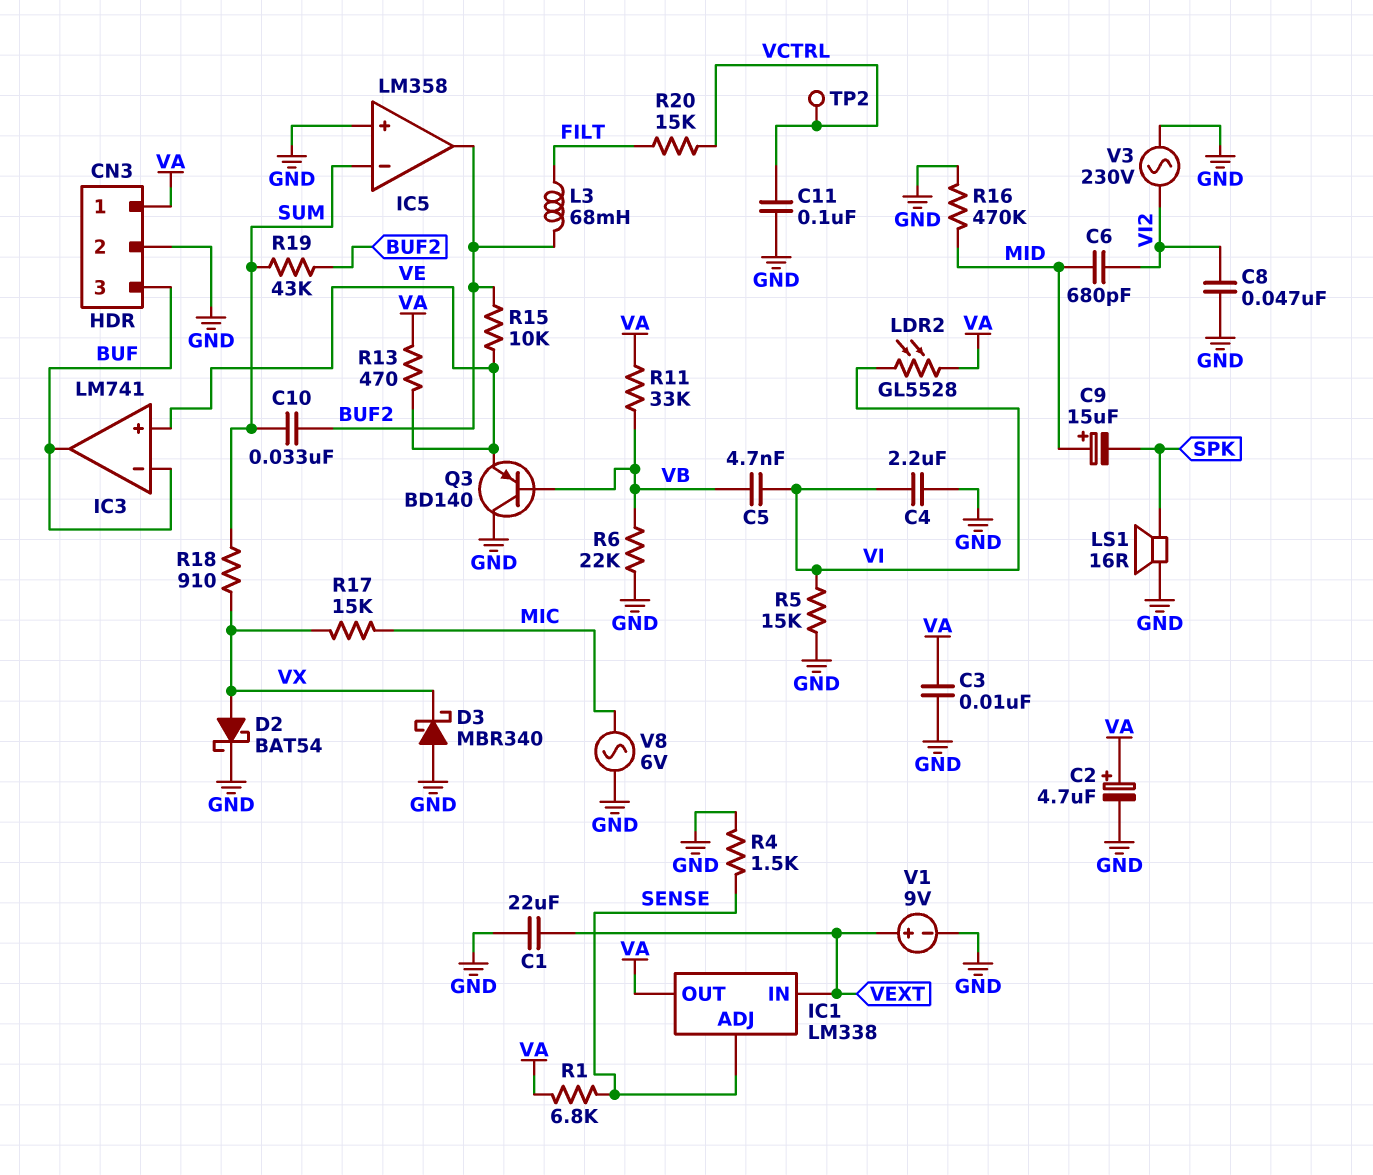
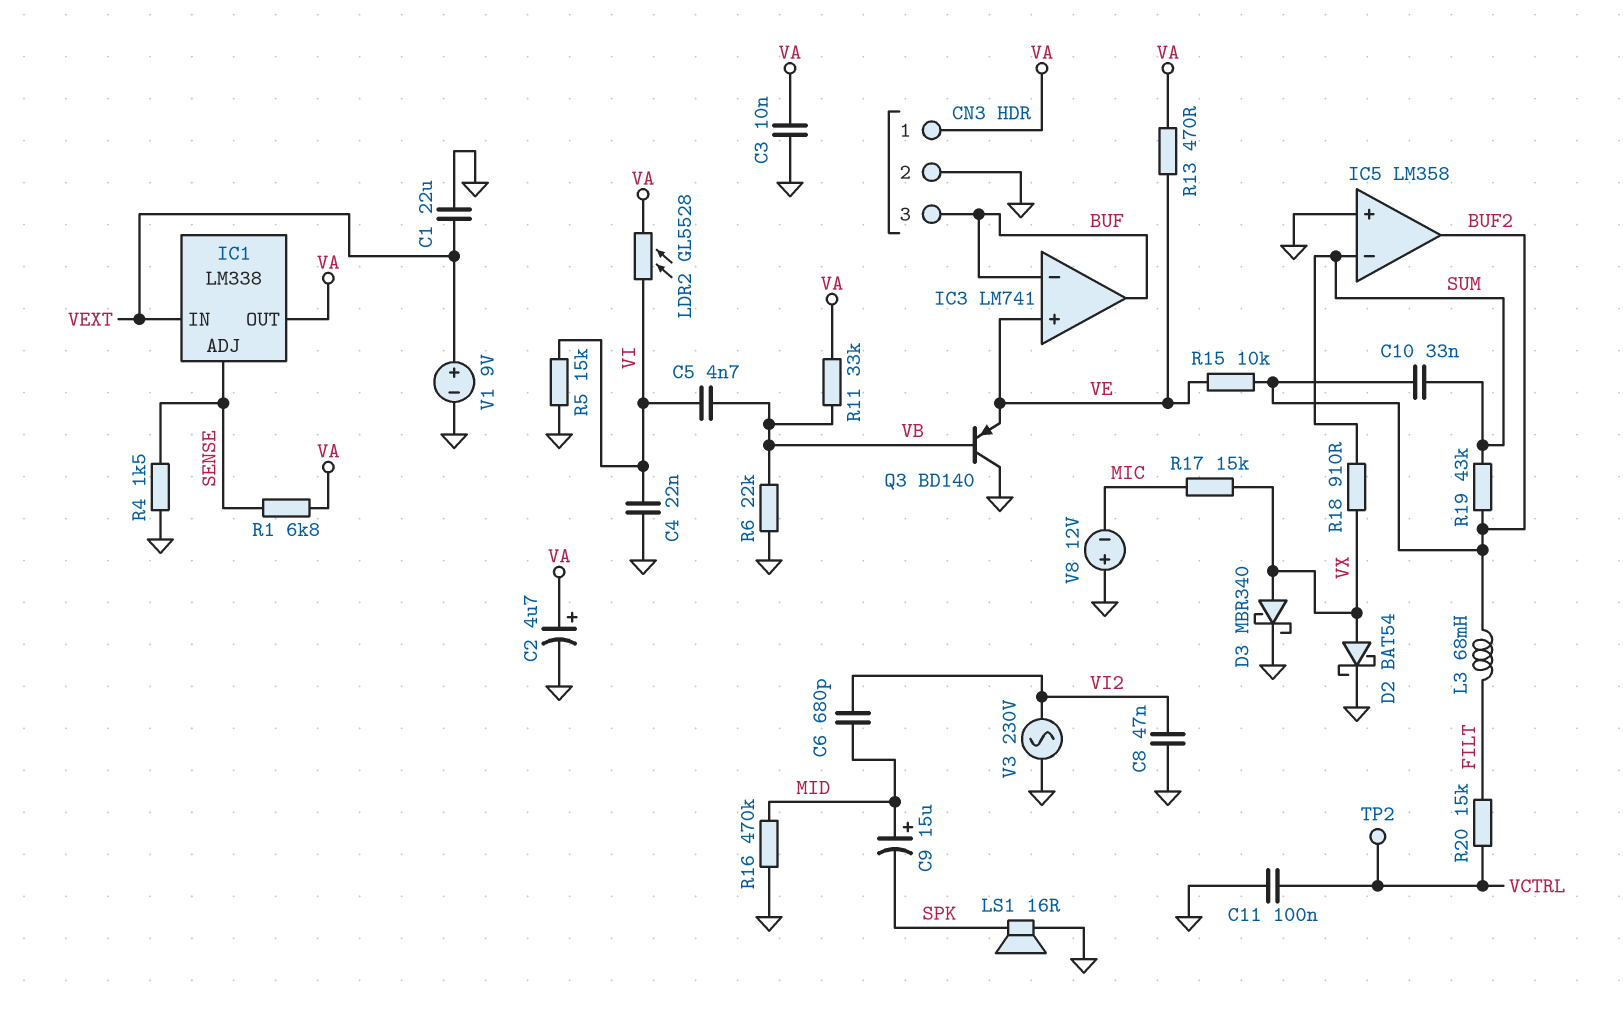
C4: 2.2uF (GND, VI) -> 22nF (GND, VI)
D3: schottky MBR340 (A GND, K VX) -> schottky MBR340 (A VX, K GND)
V8: AC 6V (GND, MIC) -> 12V (plus GND, minus MIC)

